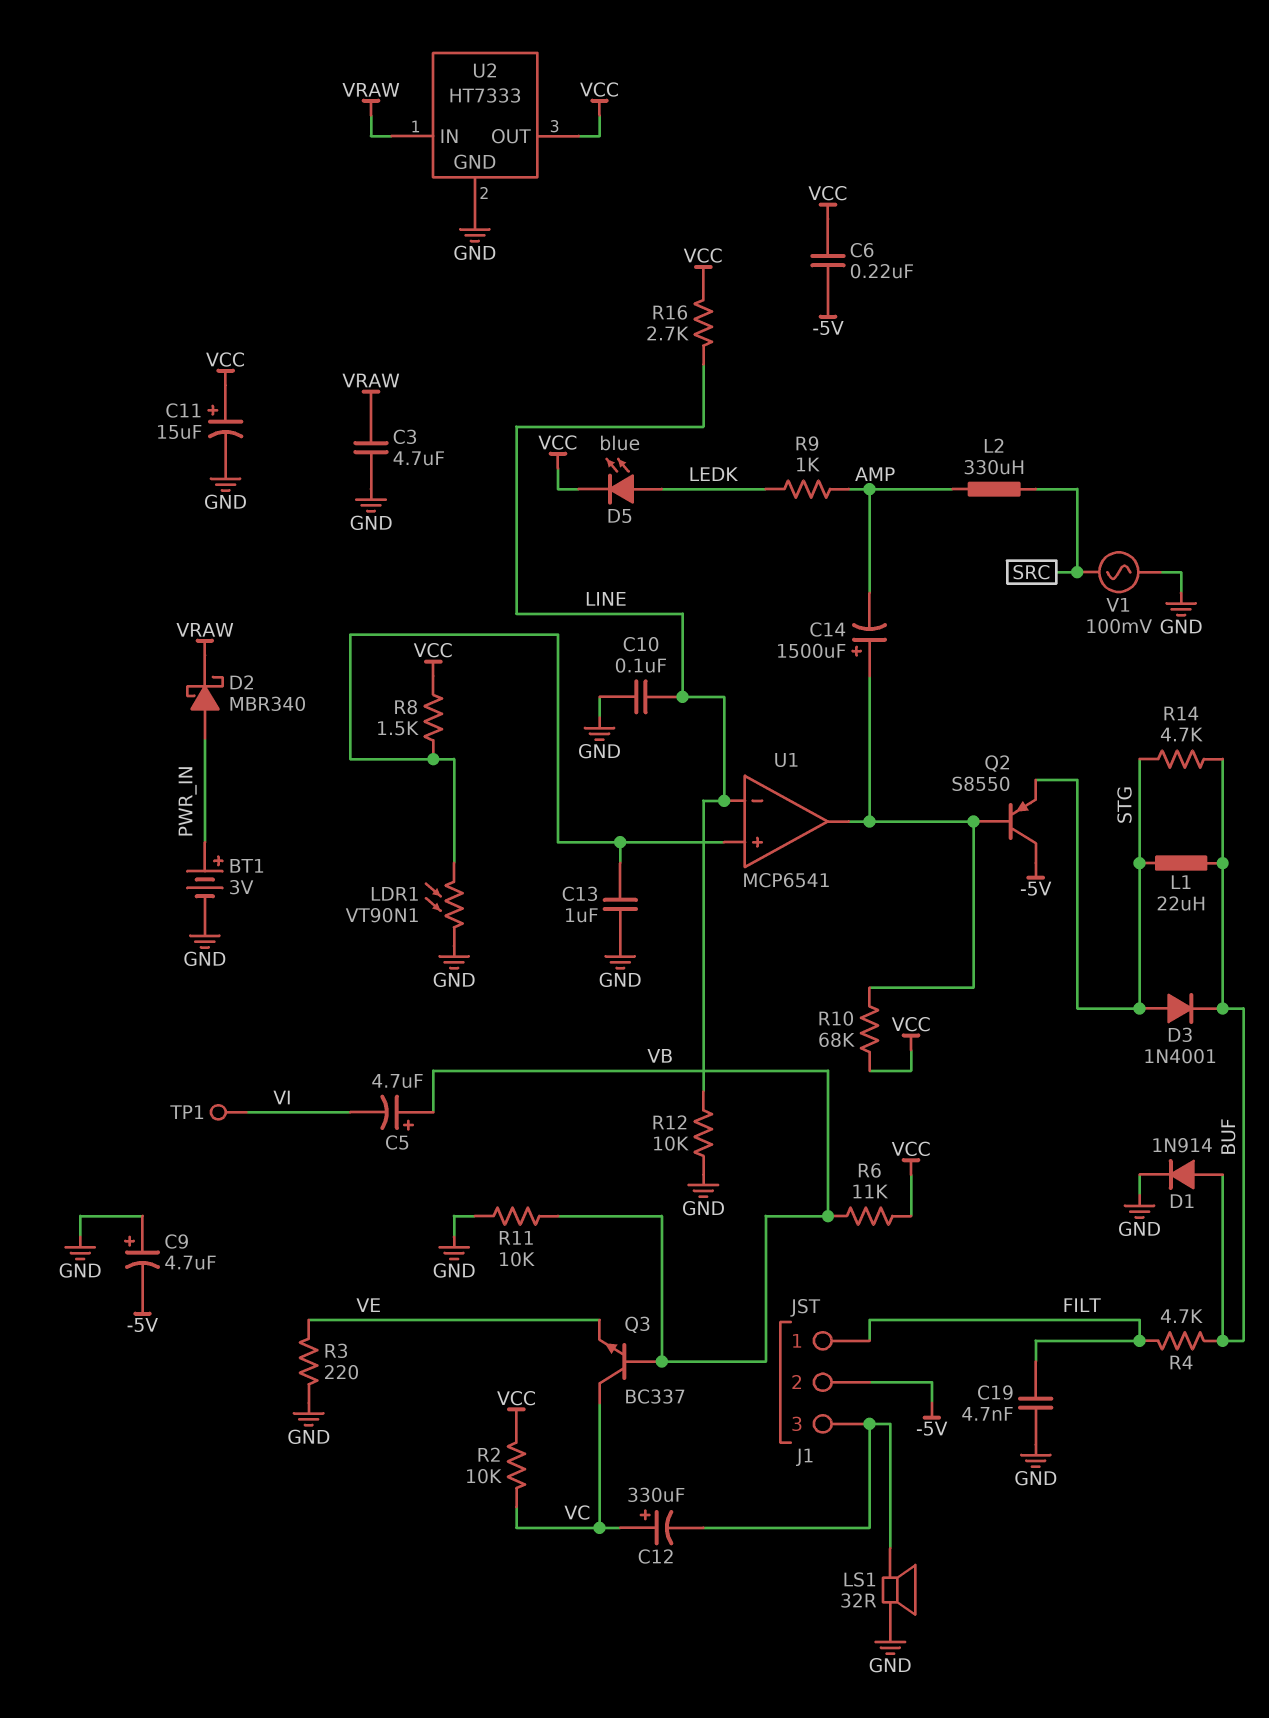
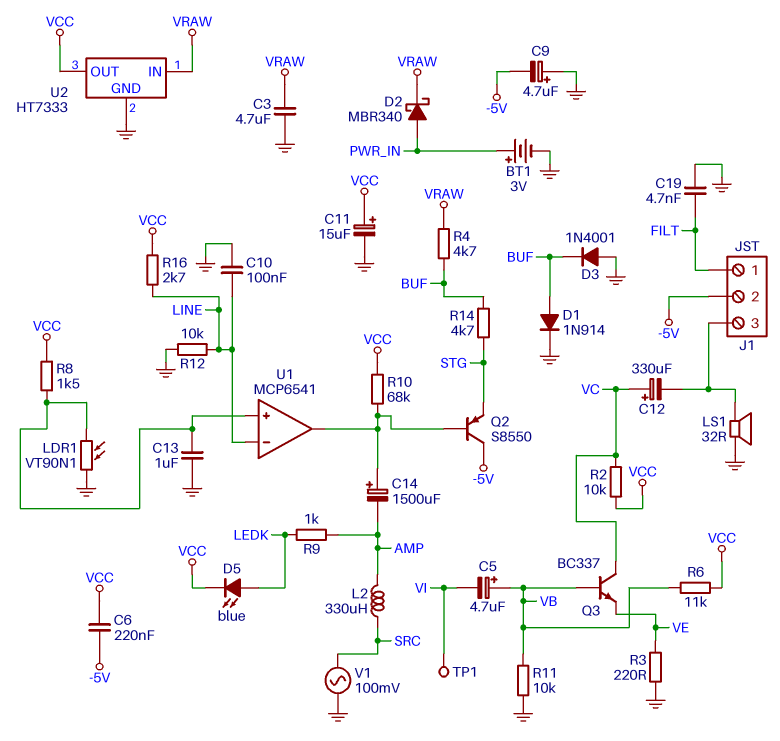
D3: diode 1N4001 (A STG, K BUF) -> diode 1N4001 (A GND, K BUF)
L1: 22uH (BUF, STG) -> none
R4: 4.7k (BUF, FILT) -> 4.7k (BUF, VRAW)

